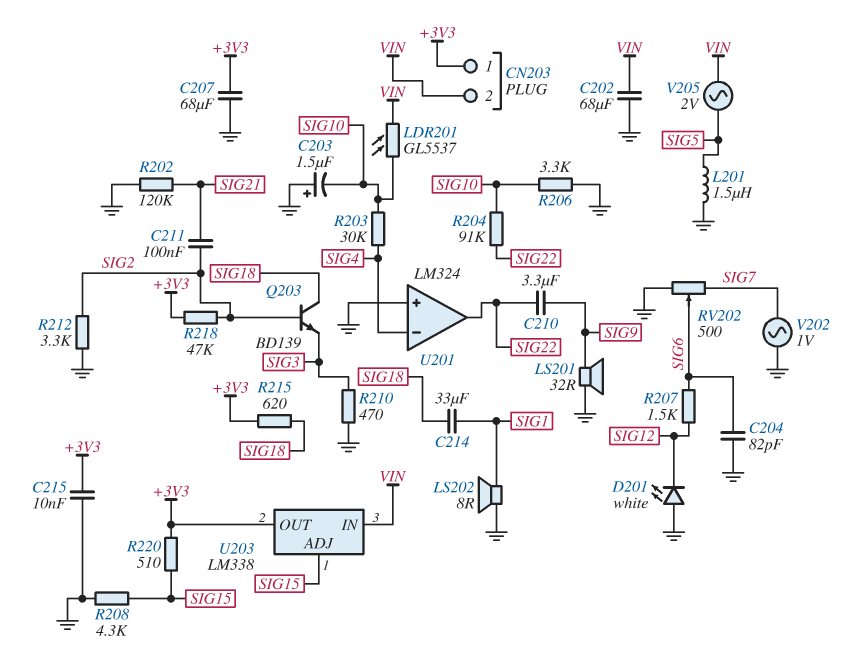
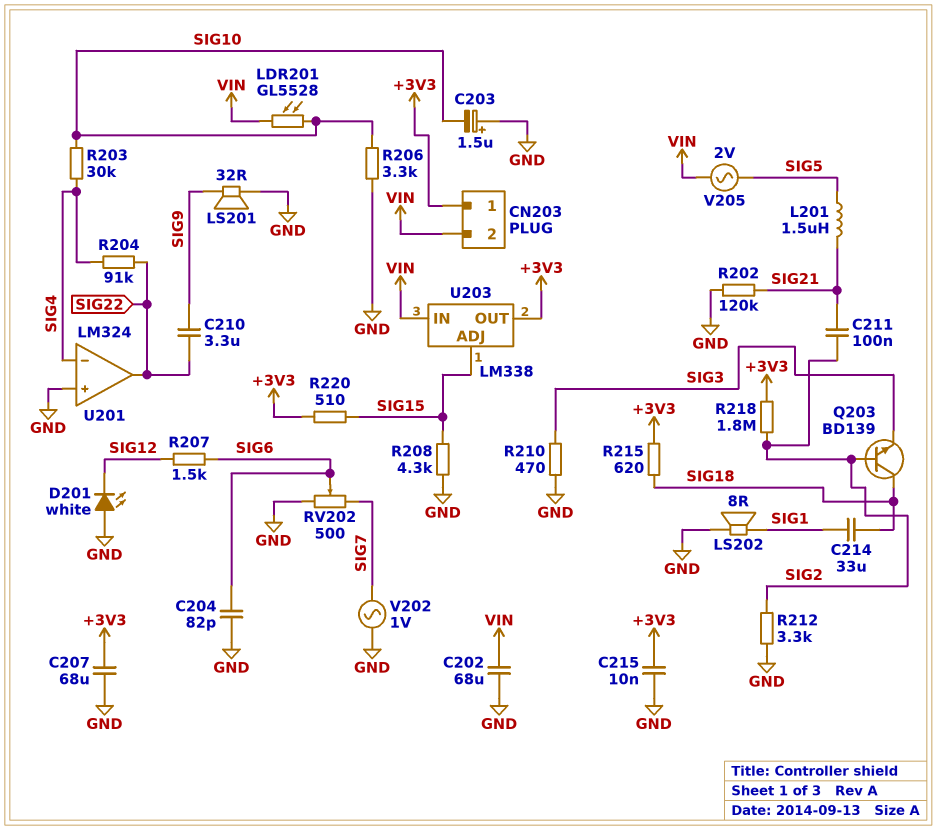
L201: 1.5uH (GND, SIG5) -> 1.5uH (SIG5, SIG21)
LDR201: GL5537 (SIG10, VIN) -> GL5528 (SIG10, VIN)
R204: 91k (SIG10, SIG22) -> 91k (SIG4, SIG22)
R218: 47k (+3V3, SIG2) -> 1.8M (+3V3, SIG2)

